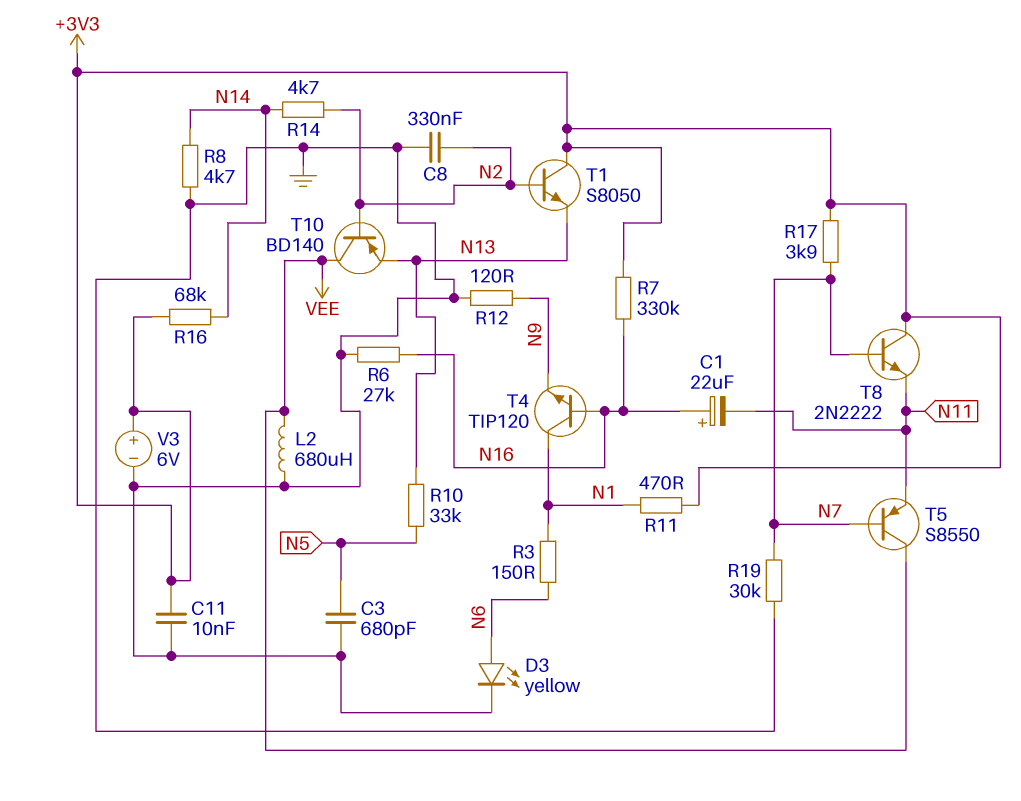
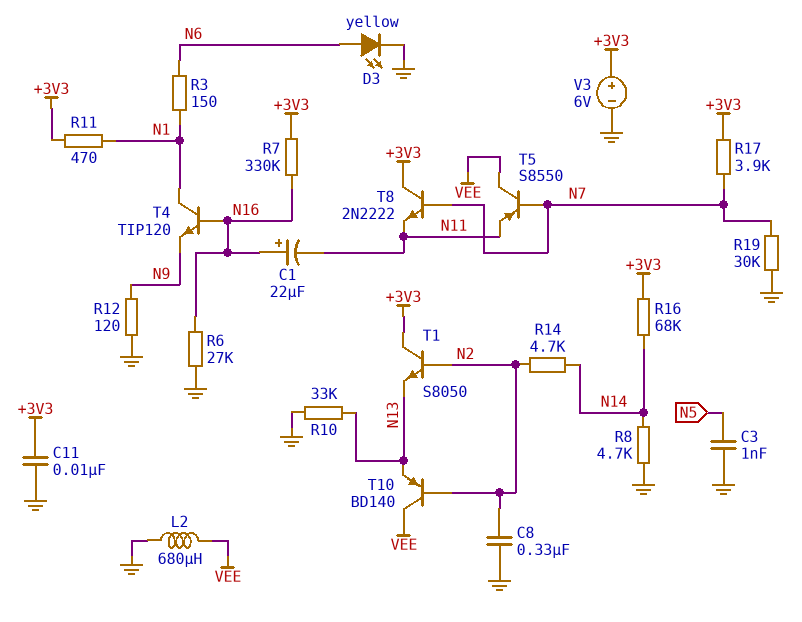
C3: 680pF (GND, N5) -> 1nF (GND, N5)
R10: 33k (N5, N13) -> 33k (GND, N13)

